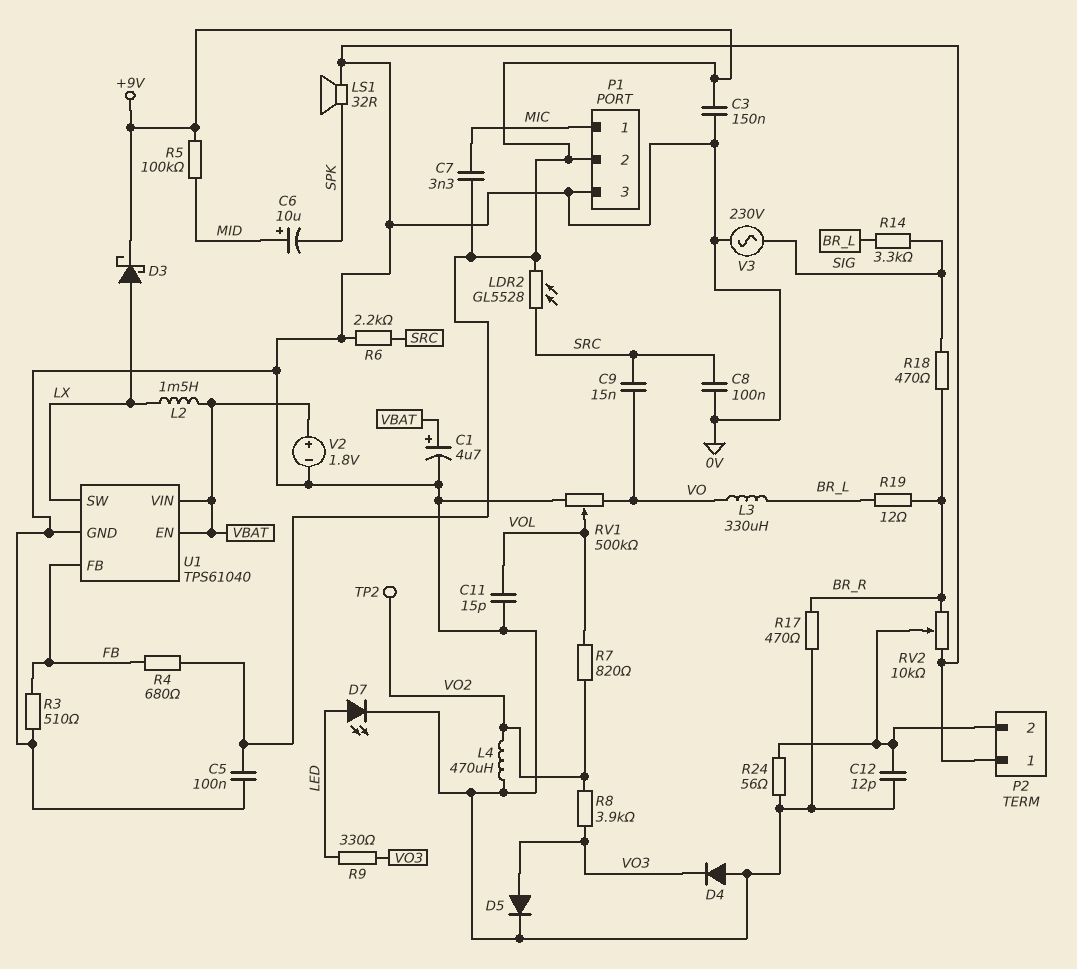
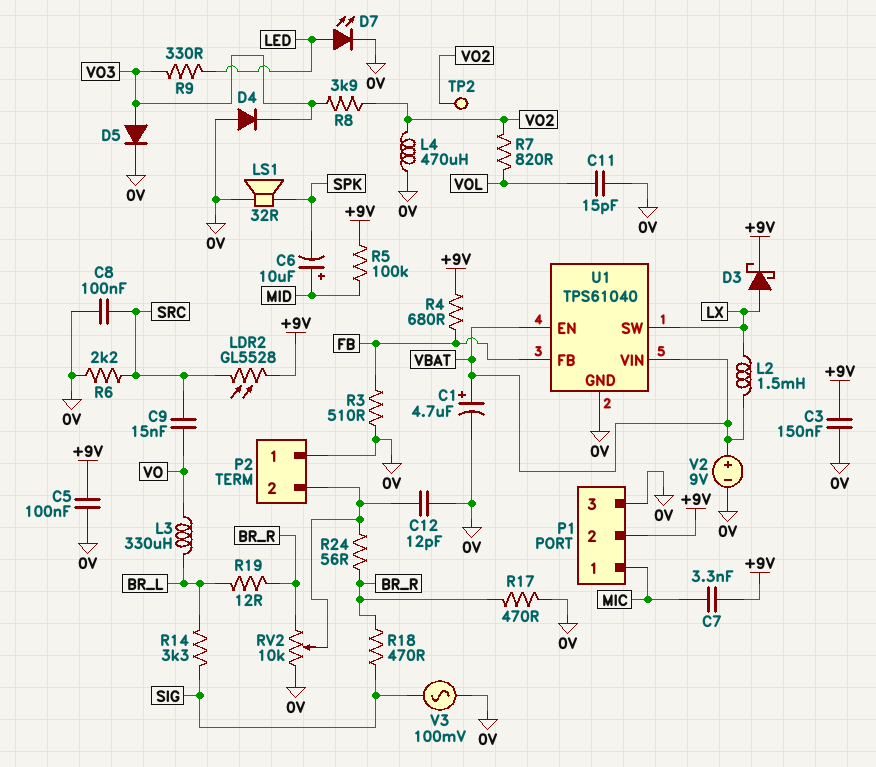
R24: 56 (0V, P2/2) -> 56 (BR_R, P2/2)
RV1: 500k (0V, VO, wiper VOL) -> none
V2: 1.8V (plus VBAT, minus 0V) -> 9V (plus VBAT, minus 0V)
V3: AC 230V (0V, SIG) -> AC 100mV (0V, SIG)

